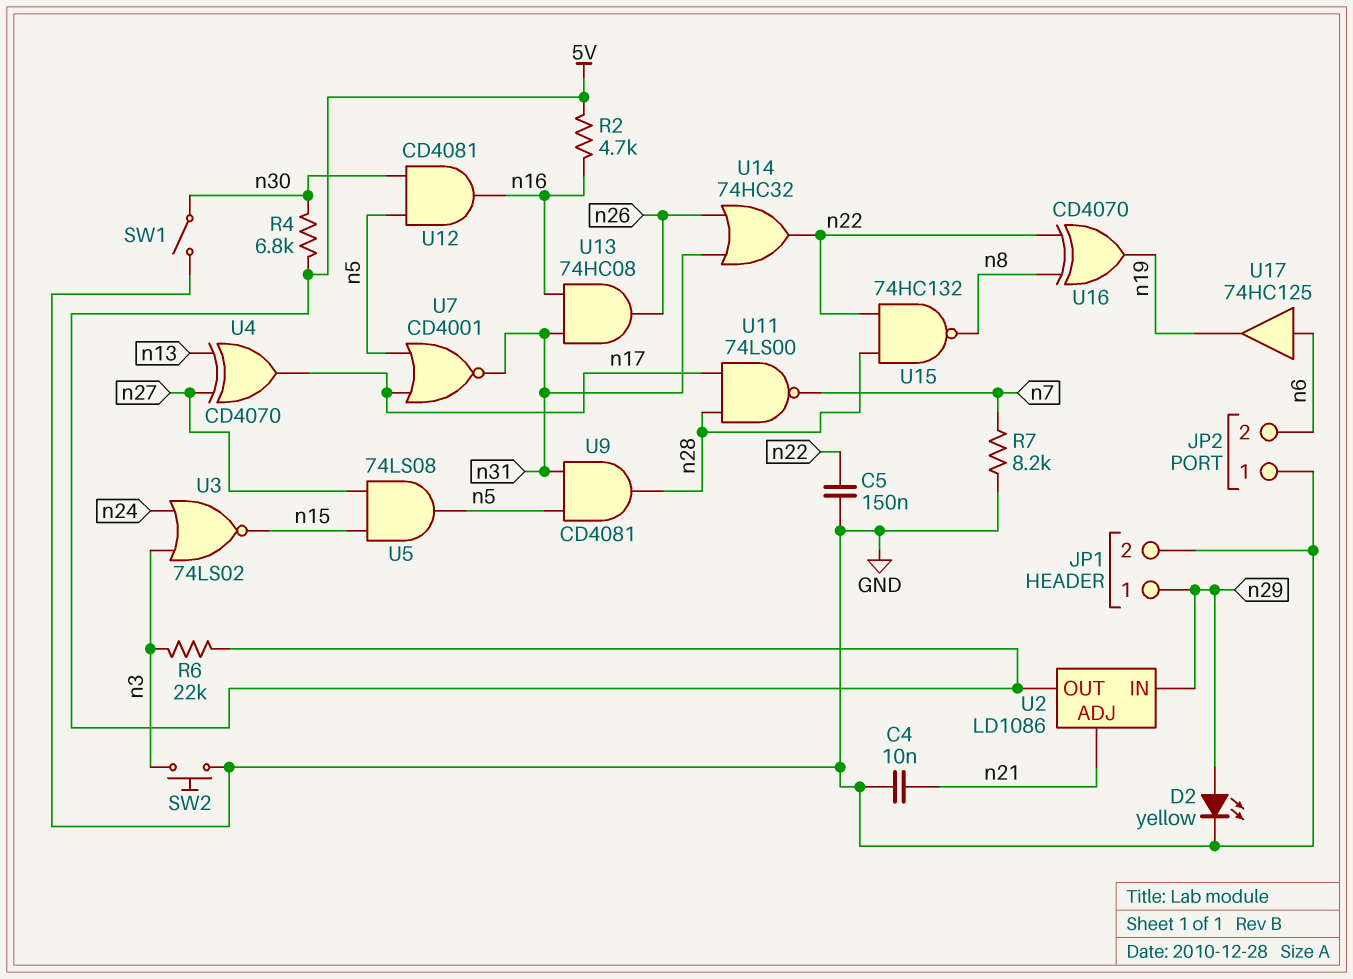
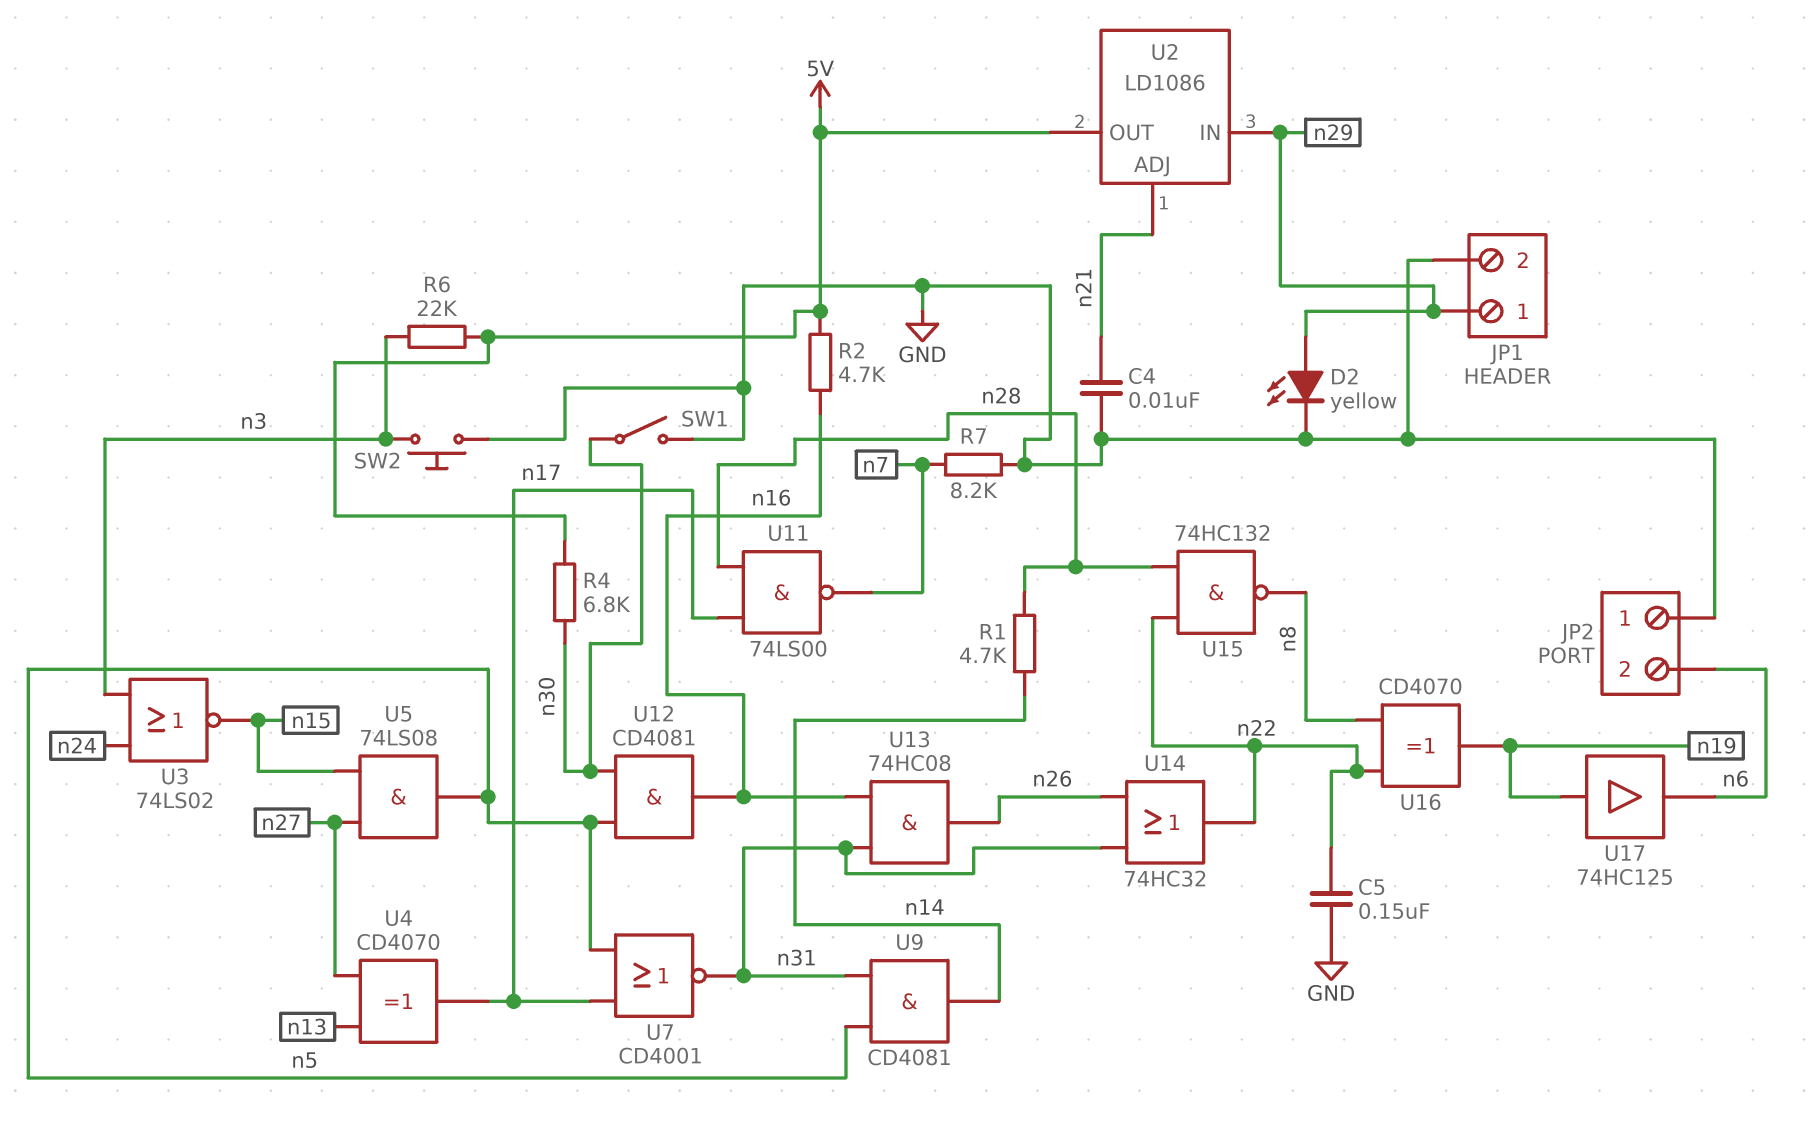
R1: none -> 4.7k (n14, n28)
U9: AND CD4081 (in n5, in n31, out n28) -> AND CD4081 (in n5, in n31, out n14)
U17: buffer 74HC125 (in n6, out n19) -> buffer 74HC125 (in n19, out n6)

